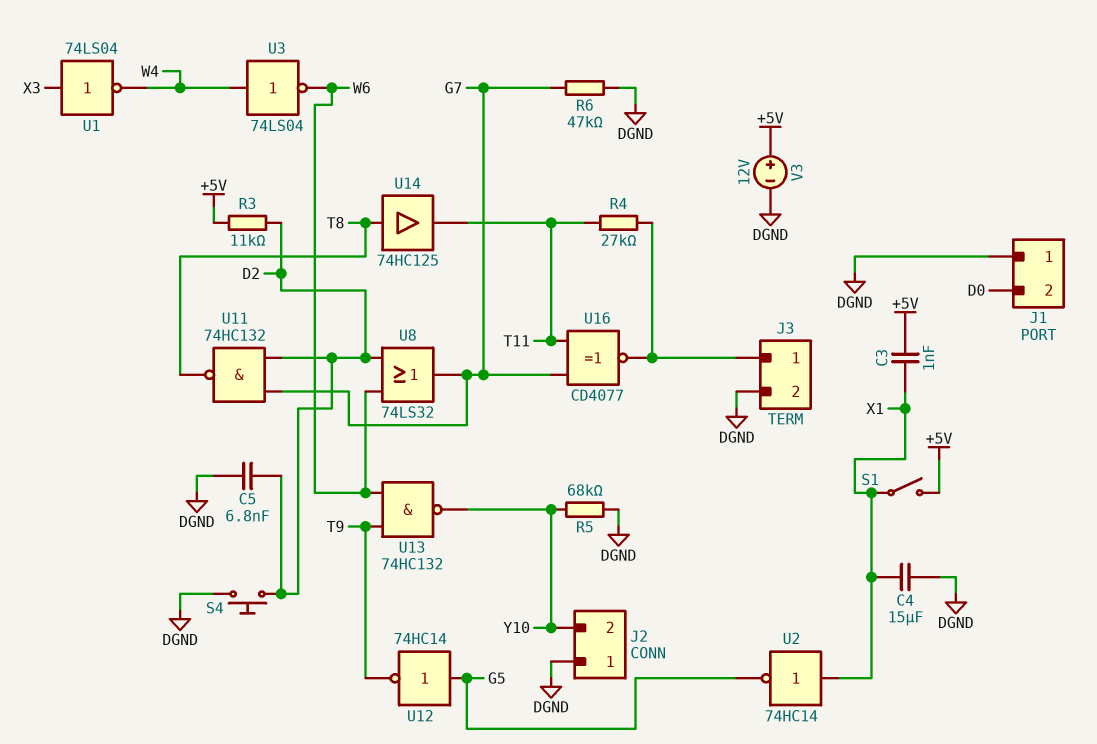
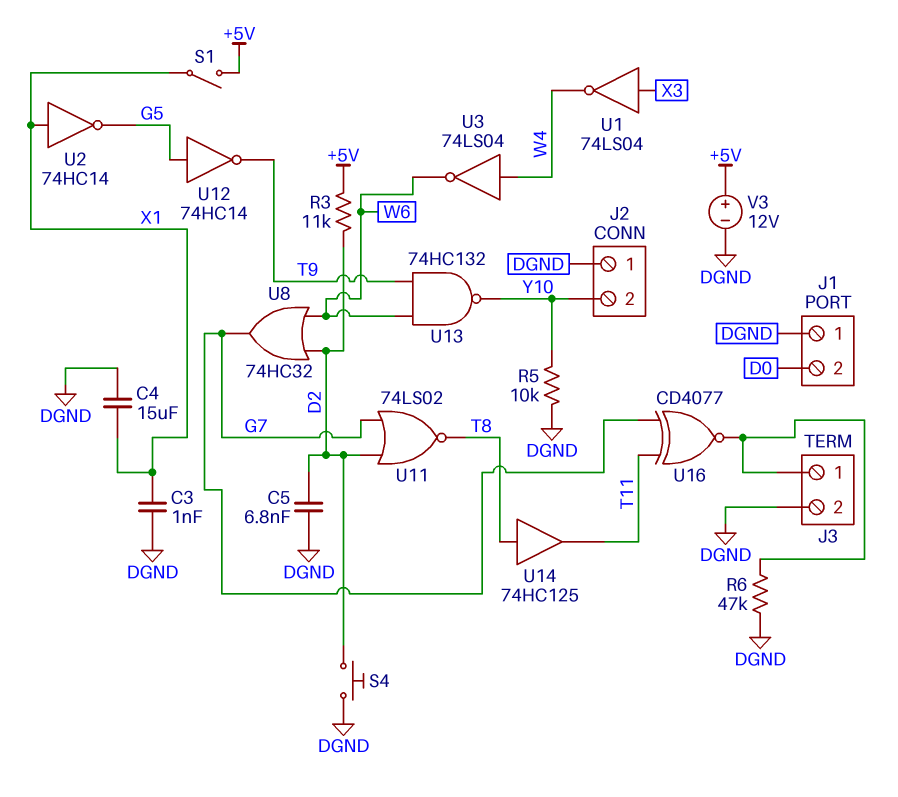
C3: 1nF (+5V, X1) -> 1nF (DGND, X1)
R4: 27k (J3/1, T11) -> none
R5: 68k (DGND, Y10) -> 10k (DGND, Y10)
R6: 47k (DGND, G7) -> 47k (DGND, J3/1)
U8: OR 74LS32 (in D2, in W6, out G7) -> OR 74HC32 (in D2, in W6, out G7)
U11: NAND 74HC132 (in D2, in G7, out T8) -> NOR 74LS02 (in D2, in G7, out T8)

